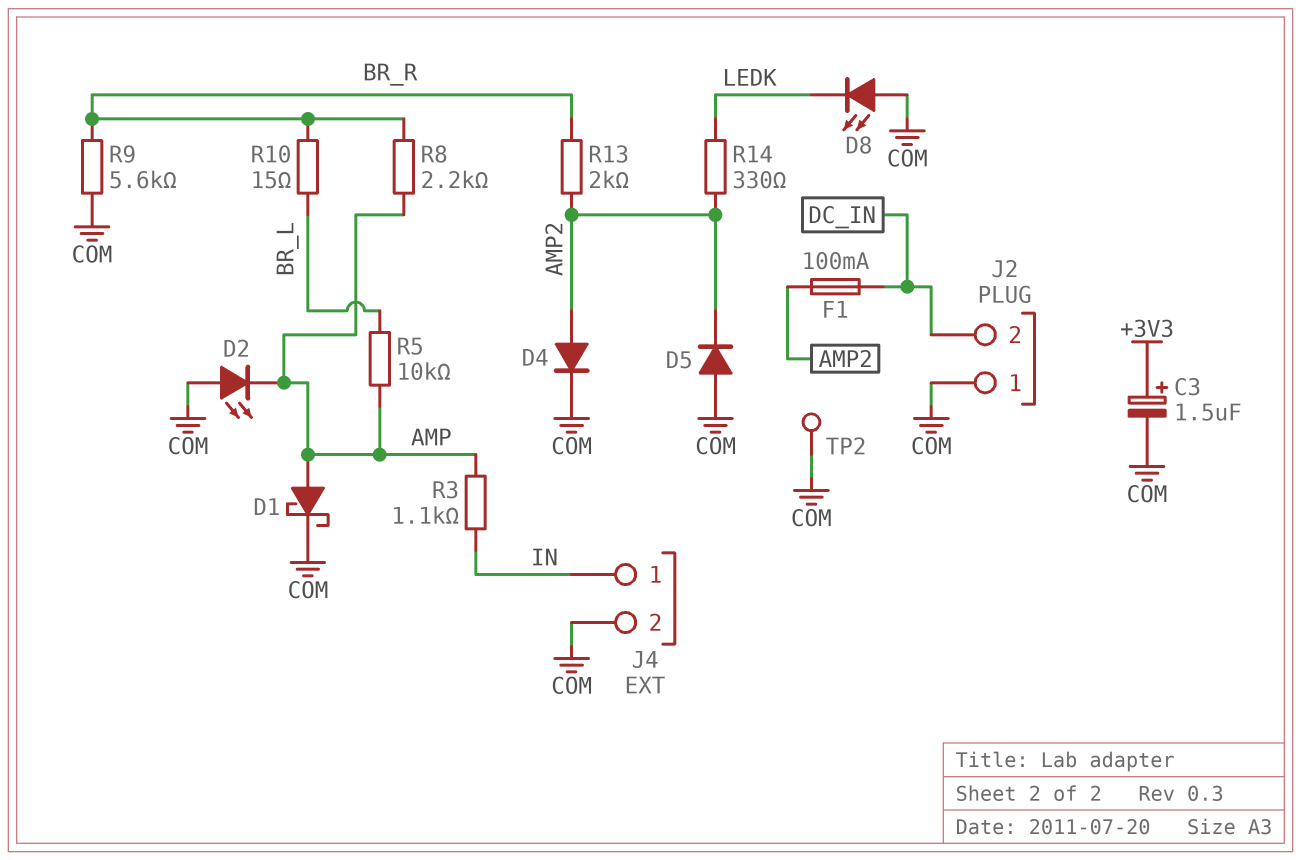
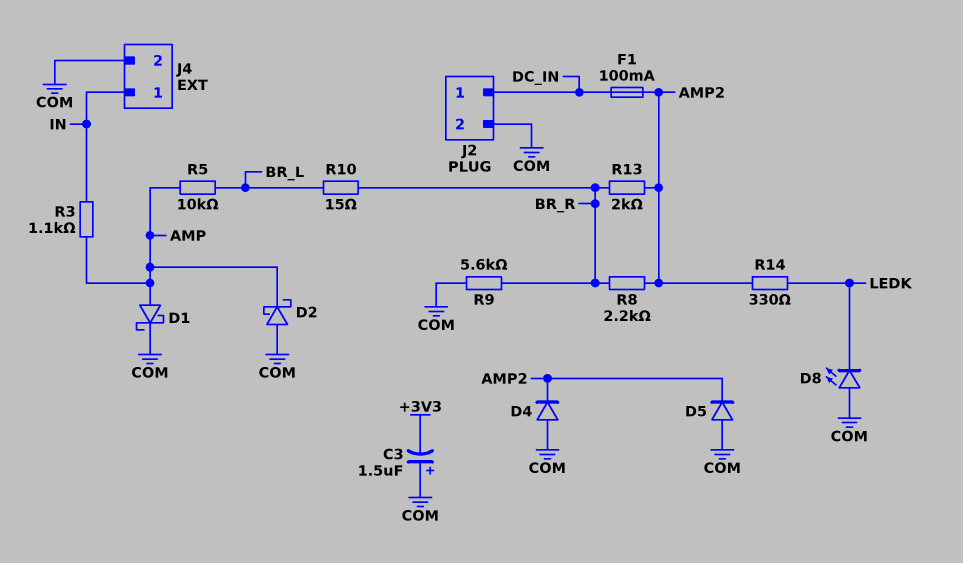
C3: 1.5uF (plus +3V3, minus COM) -> 1.5uF (plus COM, minus +3V3)
D2: LED (A COM, K AMP) -> schottky (A COM, K AMP)
D4: diode (A AMP2, K COM) -> diode (A COM, K AMP2)
J2 pin 1: COM -> DC_IN
J2 pin 2: DC_IN -> COM
R8: 2.2k (AMP, BR_R) -> 2.2k (AMP2, BR_R)
TP2: test point (COM) -> none

